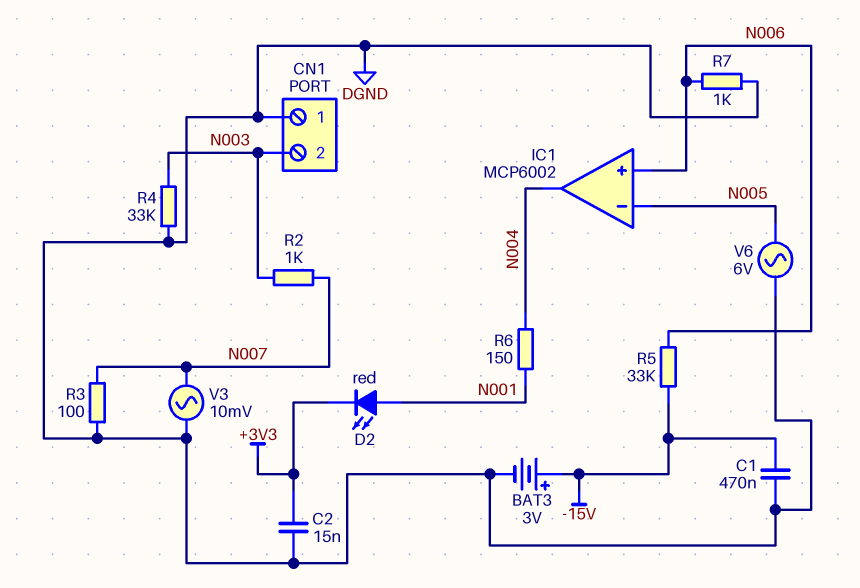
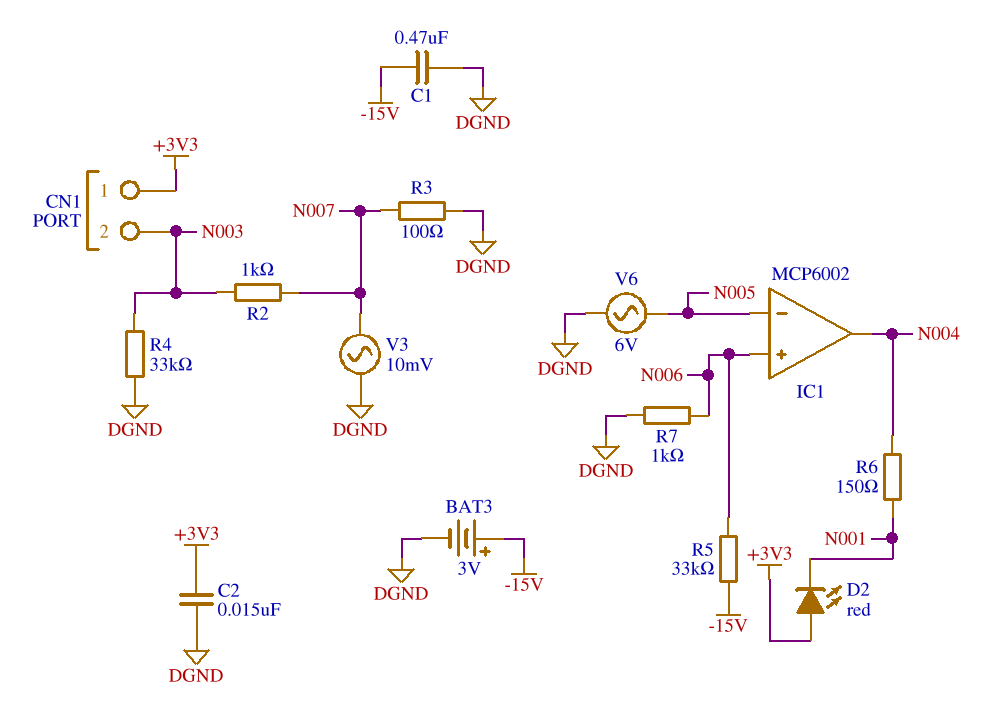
CN1 pin 1: DGND -> +3V3
D2: LED red (A N001, K +3V3) -> LED red (A +3V3, K N001)

